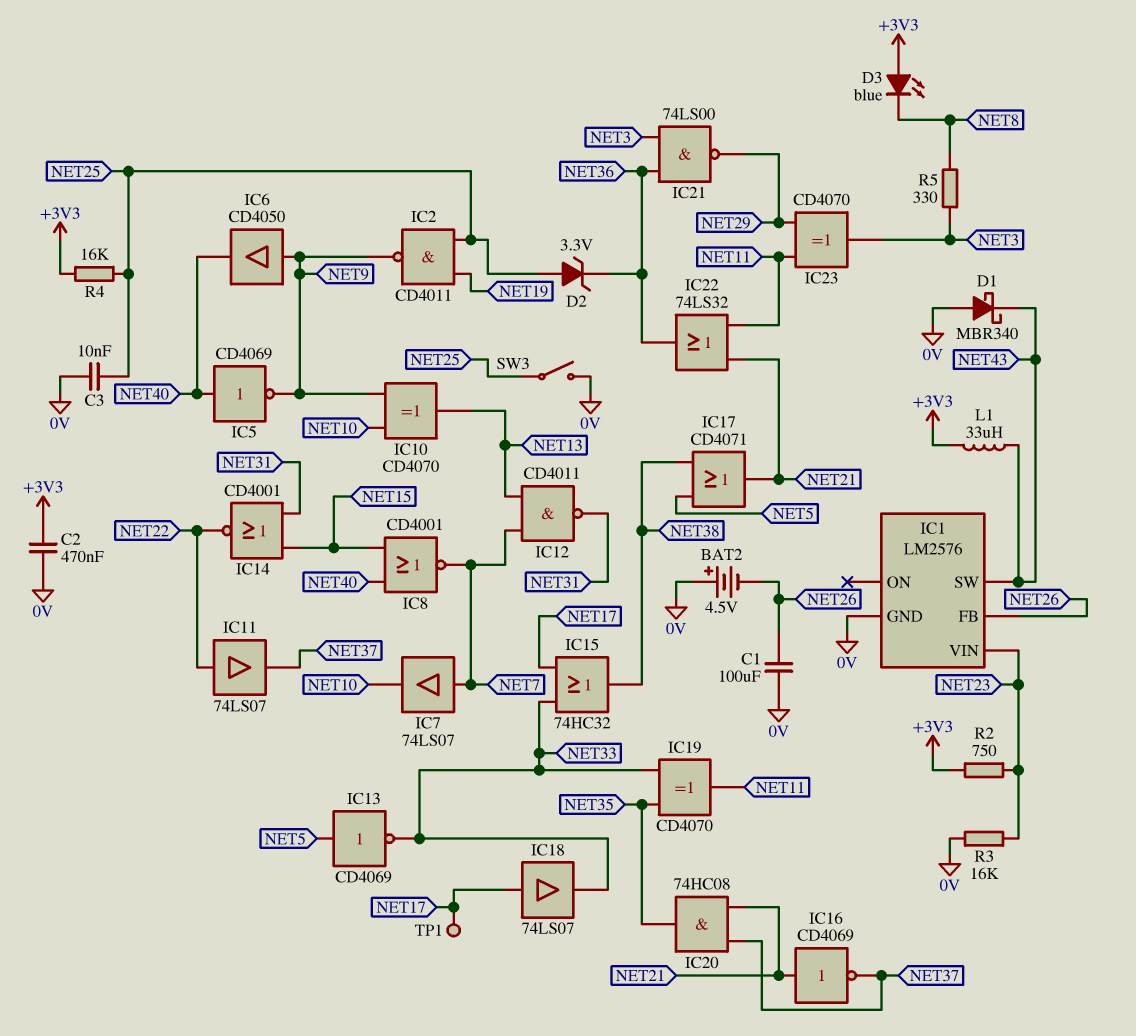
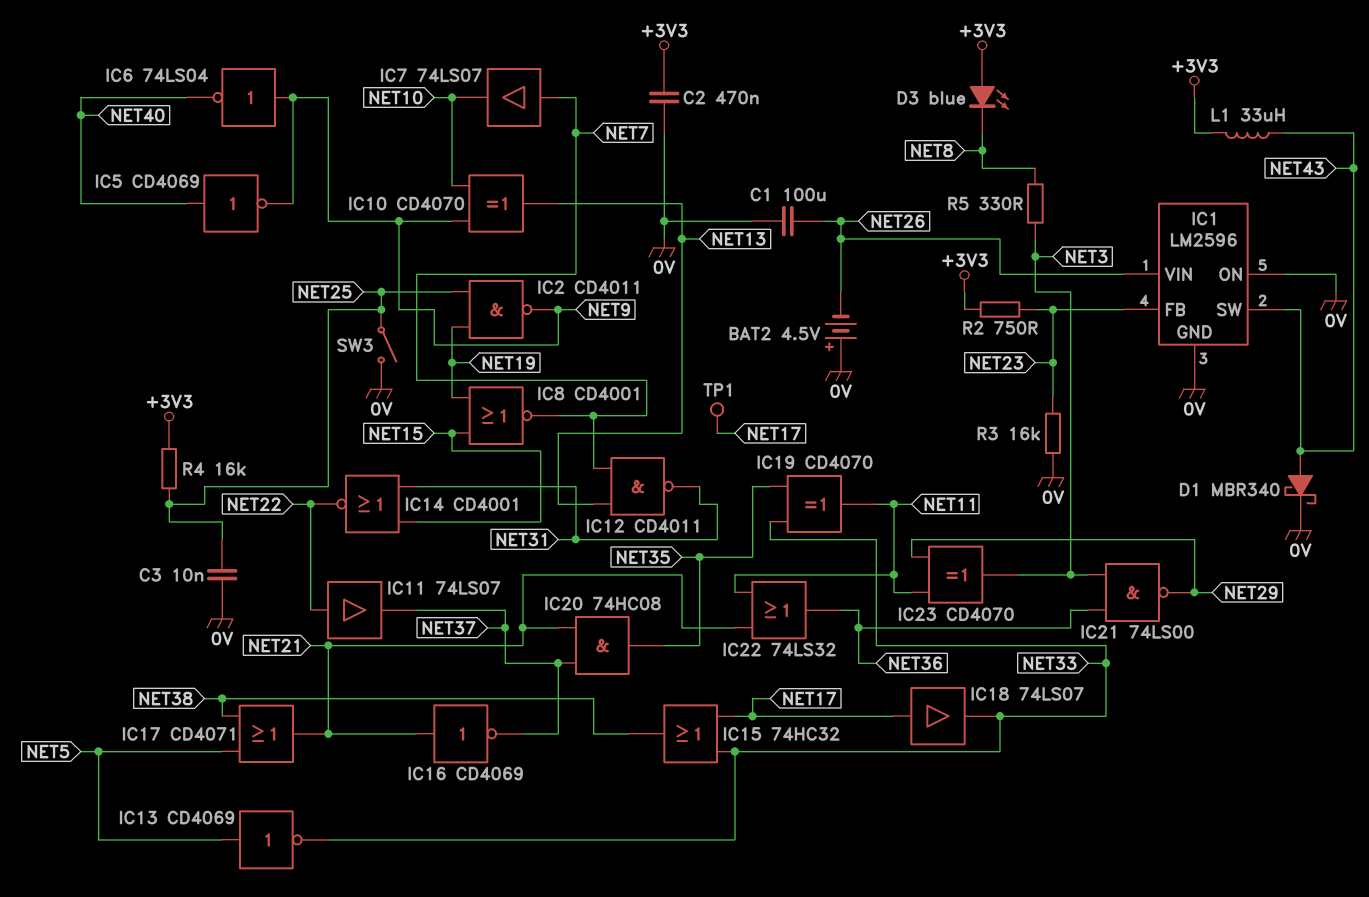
D1: schottky MBR340 (A 0V, K NET43) -> schottky MBR340 (A NET43, K 0V)
D2: zener 3.3V (A NET25, K NET36) -> none
IC1: LM2576 -> LM2596
IC1 pin FB: NET26 -> NET23
IC1 pin ON: none -> 0V
IC1 pin VIN: NET23 -> NET26
IC6: buffer CD4050 (in NET9, out NET40) -> NOT 74LS04 (in NET9, out NET40)
IC8: NOR CD4001 (in NET15, in NET40, out NET7) -> NOR CD4001 (in NET15, in NET19, out NET7)

